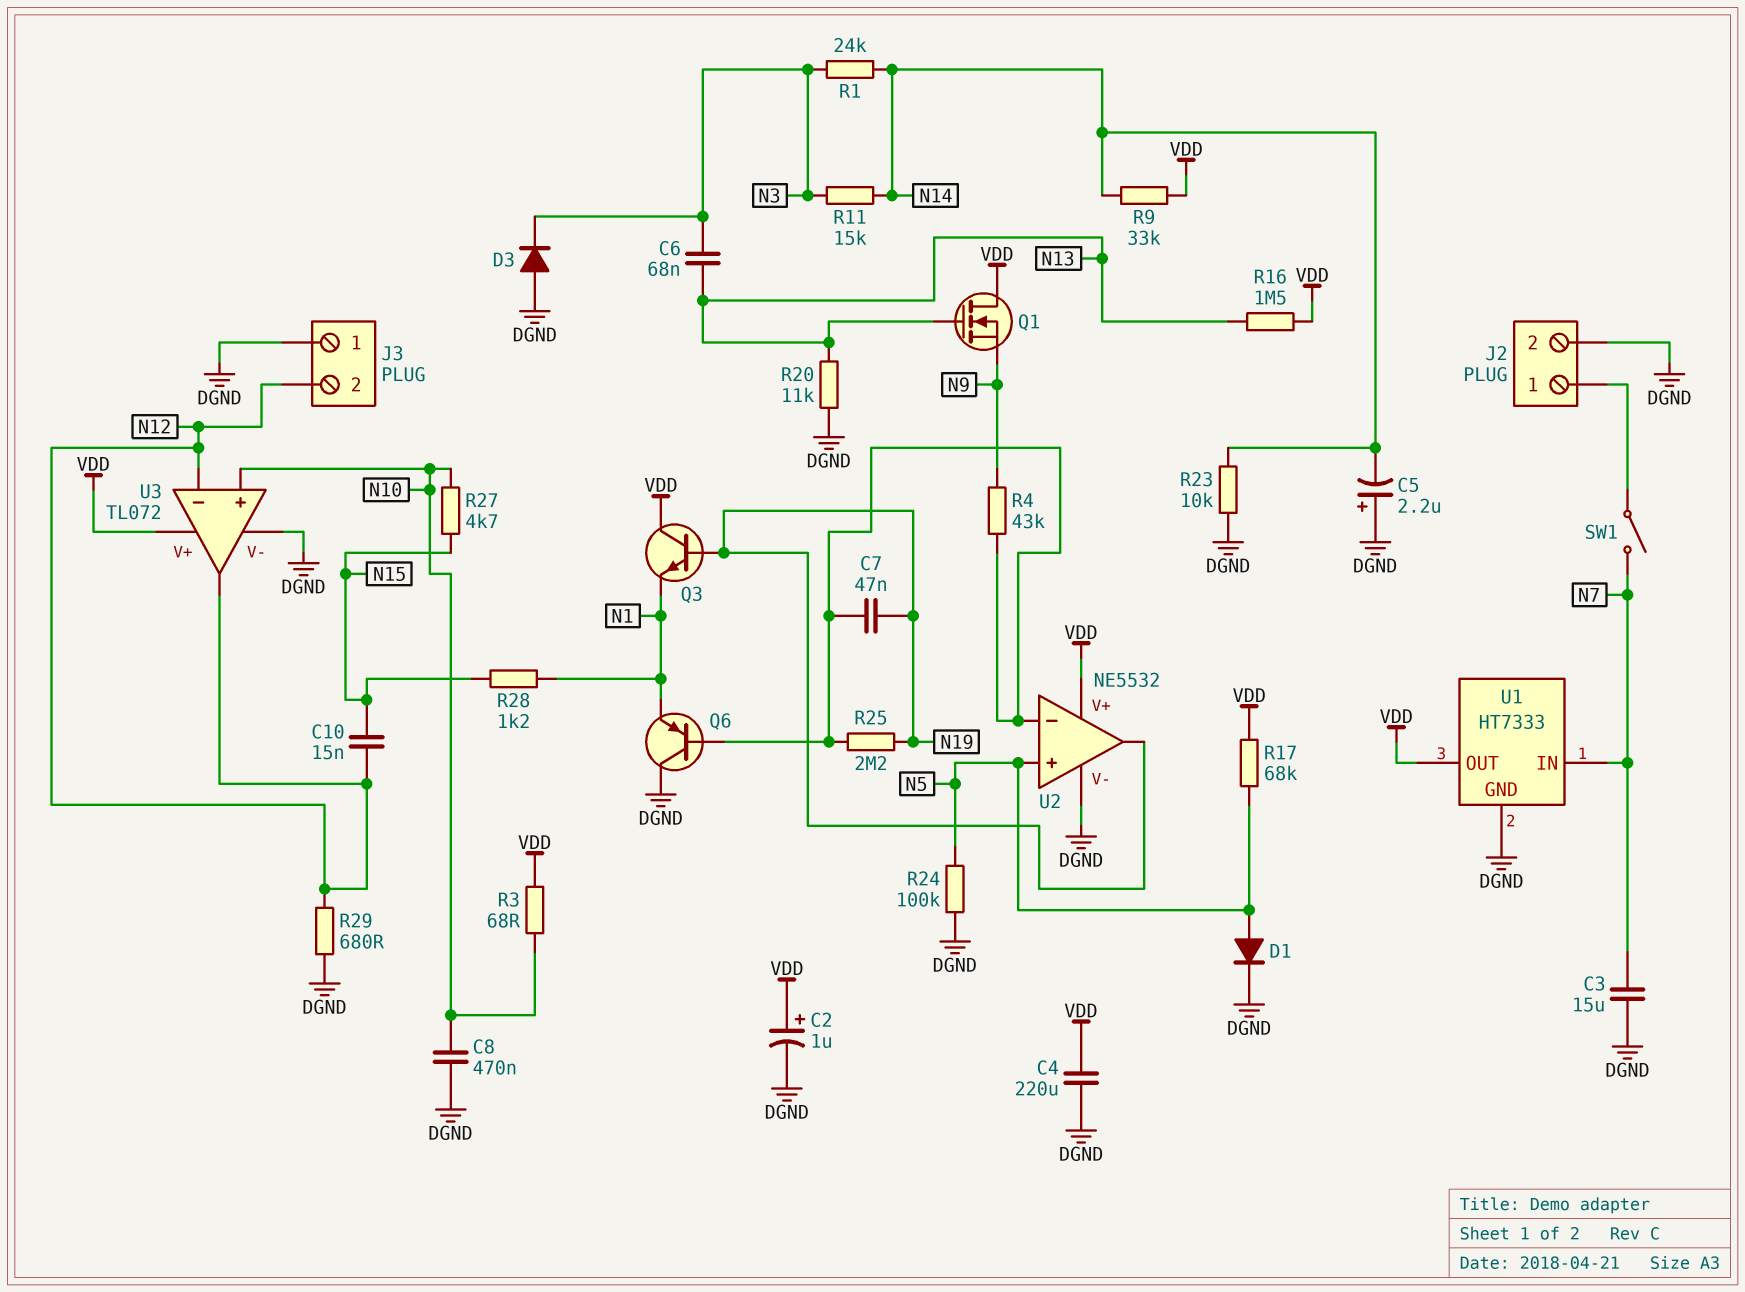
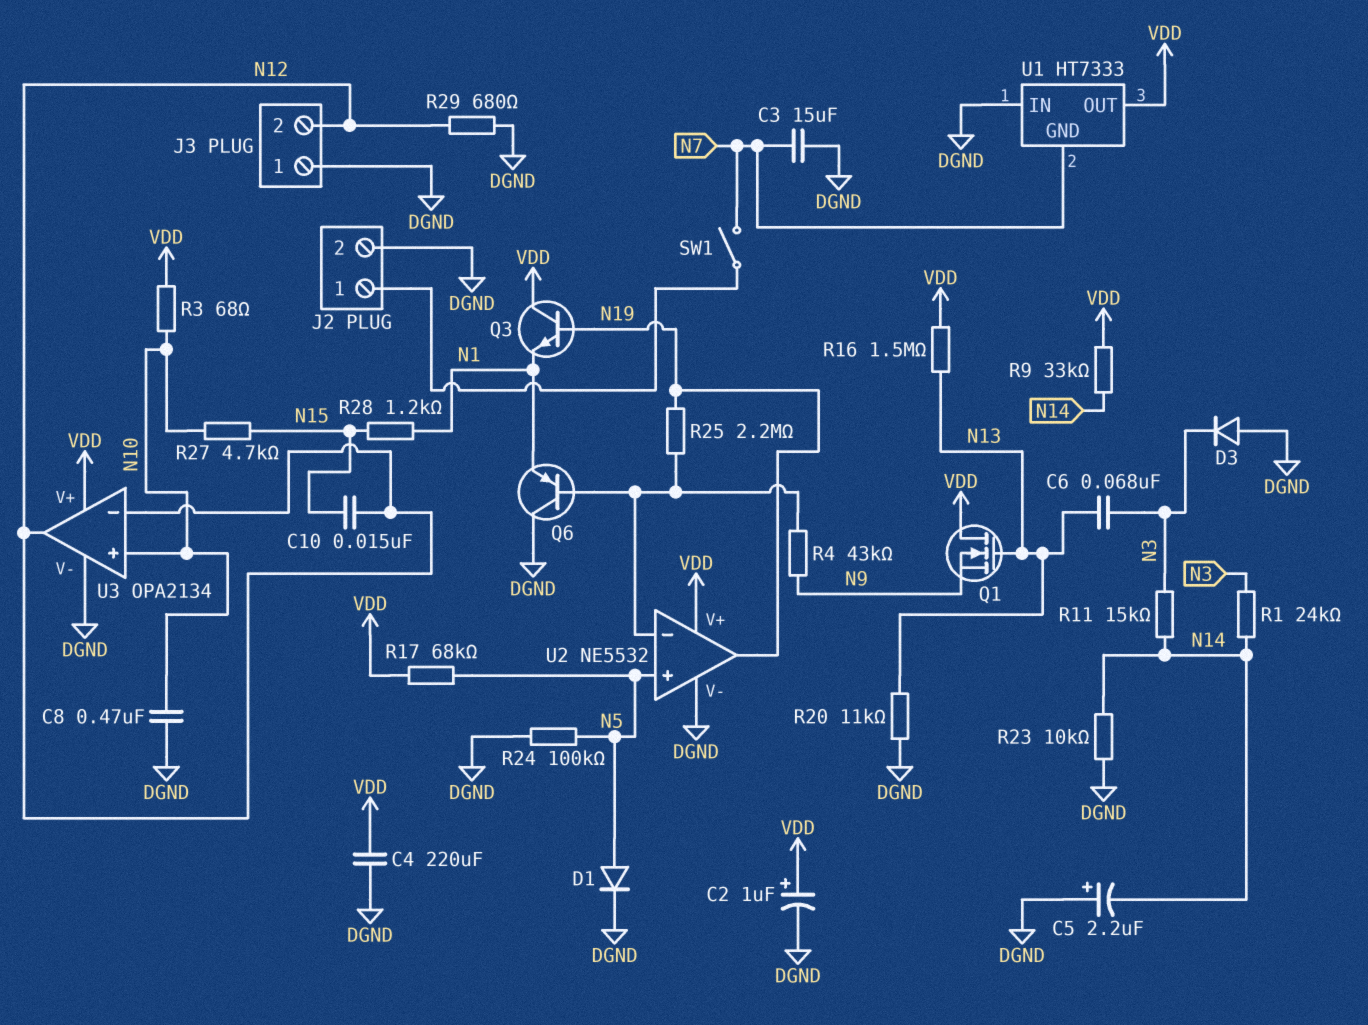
C7: 47nF (N19, U2/in-) -> none
U1 pin GND: DGND -> N7
U1 pin IN: N7 -> DGND
U3: TL072 -> OPA2134

